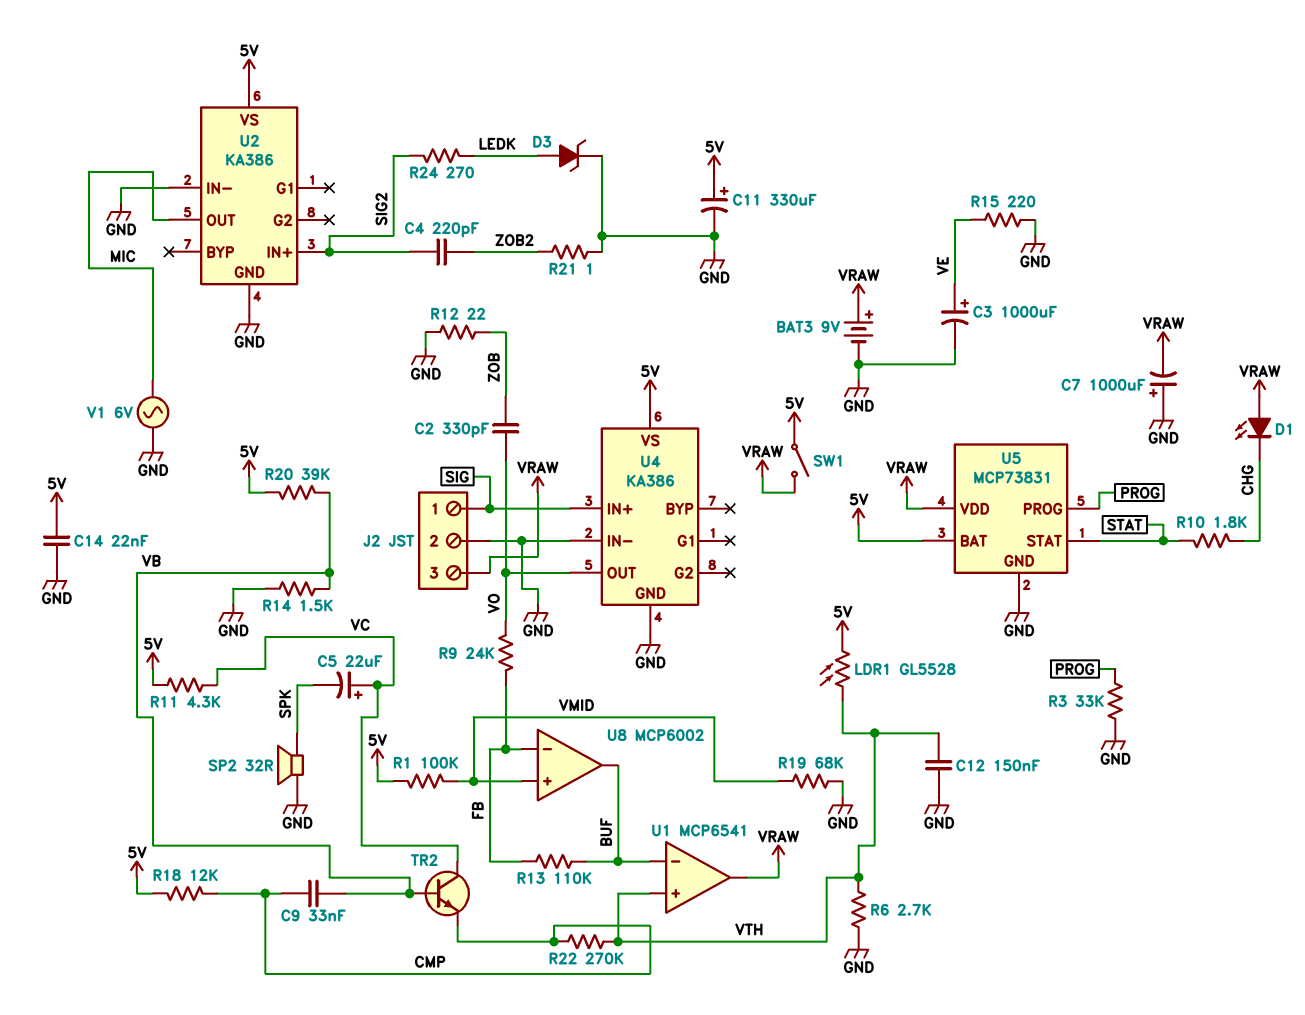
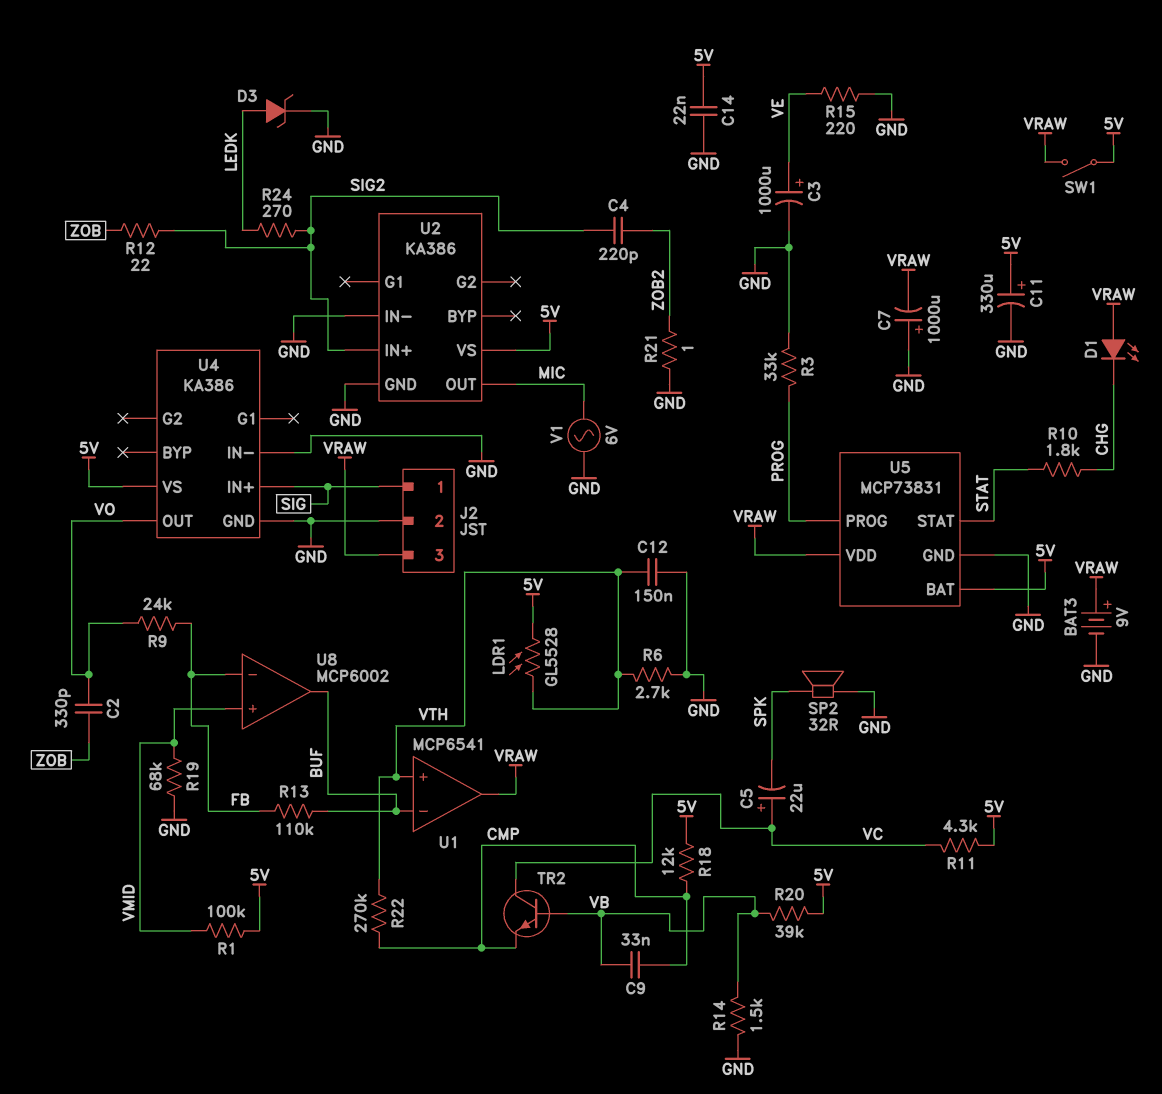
R12: 22 (GND, ZOB) -> 22 (SIG2, ZOB)

